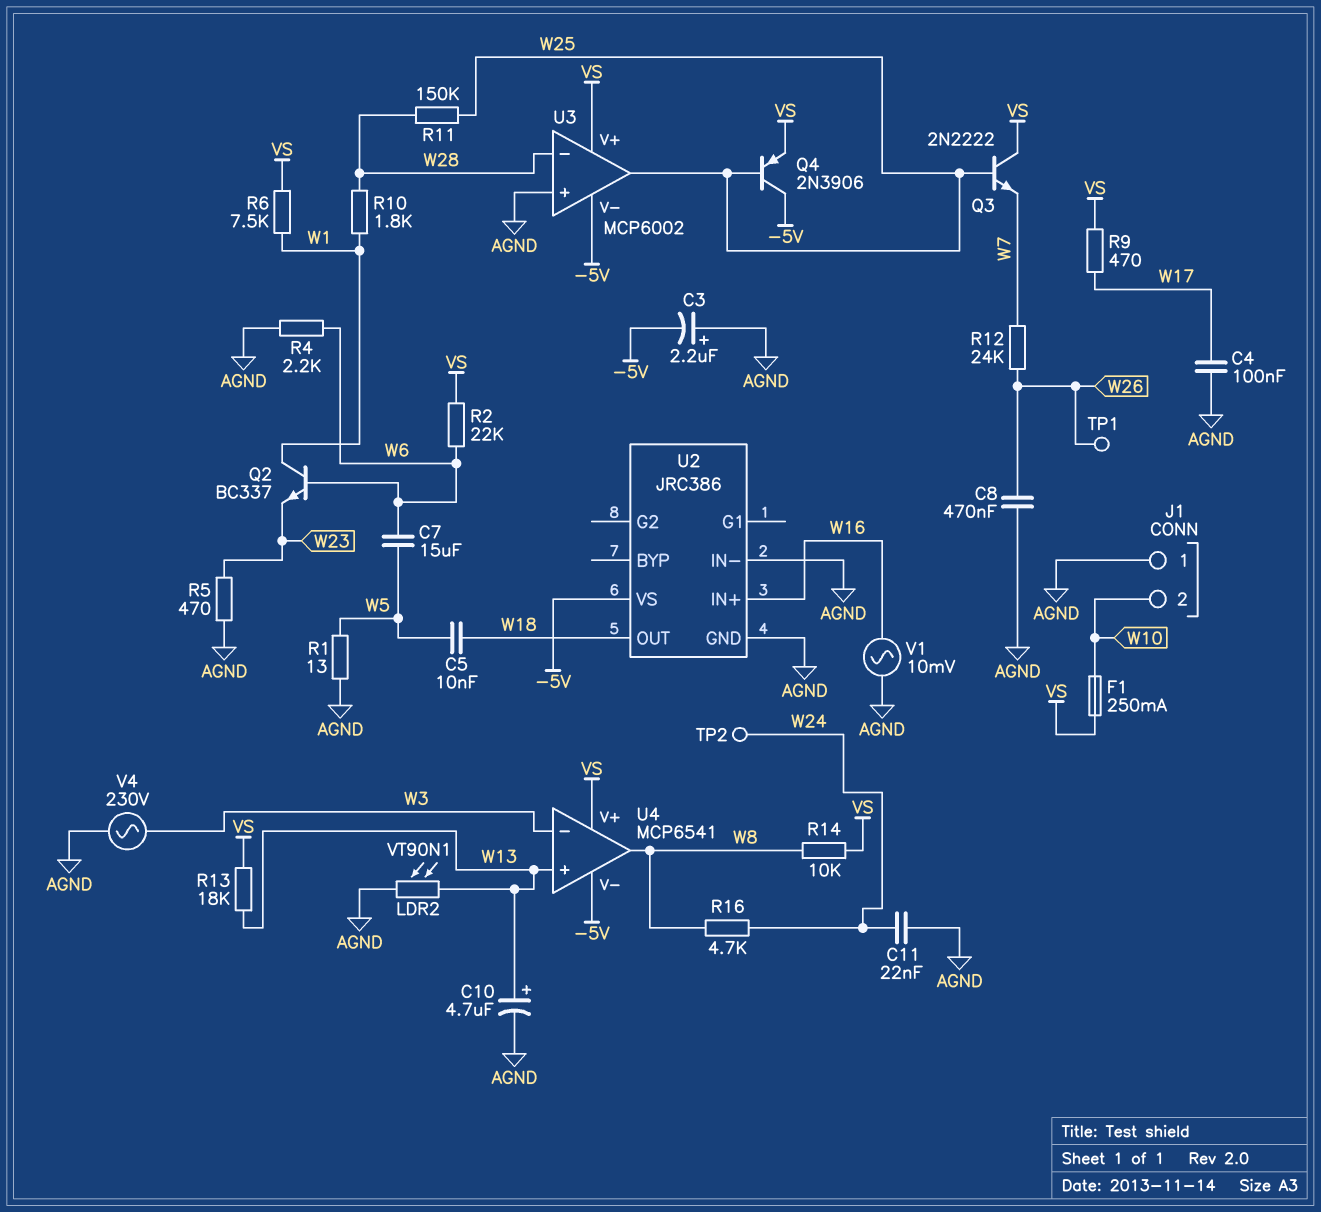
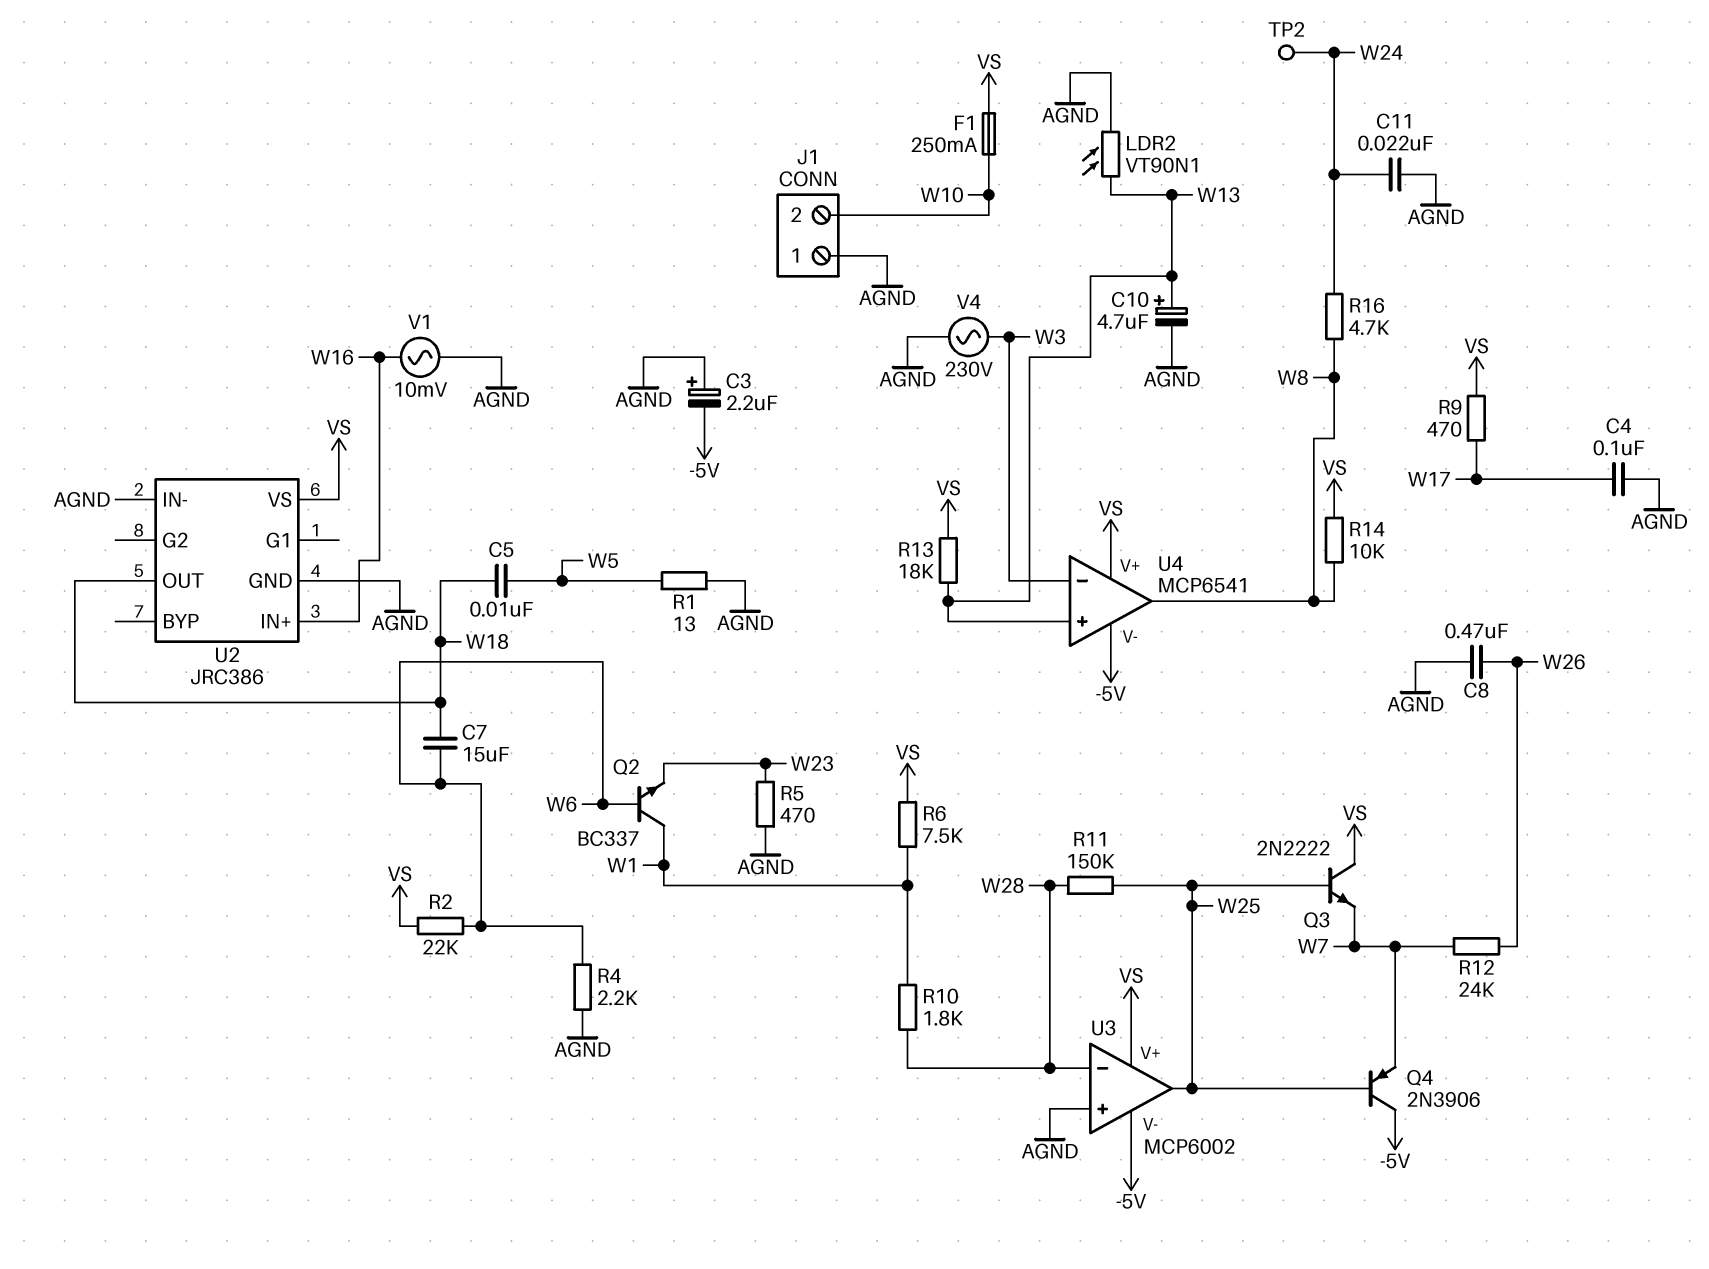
C7: 15uF (W5, W6) -> 15uF (W6, W18)
Q4: PNP 2N3906 (B W25, C -5V, E VS) -> PNP 2N3906 (B W25, C -5V, E W7)
TP1: test point (W26) -> none
U2 pin VS: -5V -> VS

